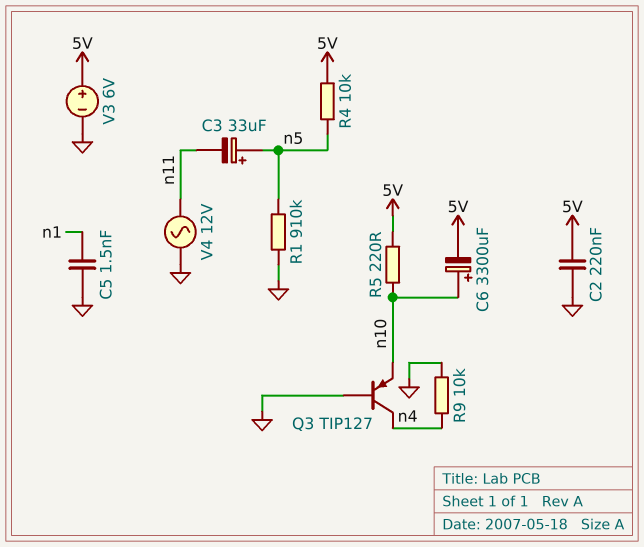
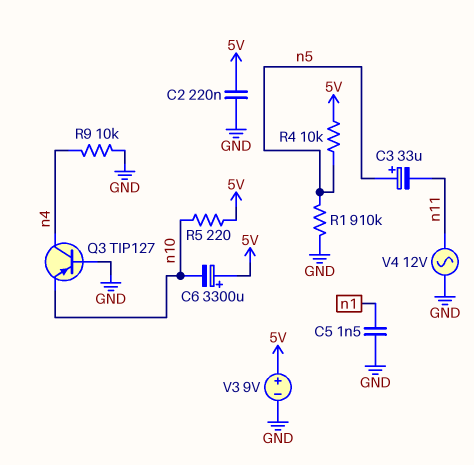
C6: 3300uF (plus n10, minus 5V) -> 3300uF (plus 5V, minus n10)
V3: 6V (plus 5V, minus GND) -> 9V (plus 5V, minus GND)

